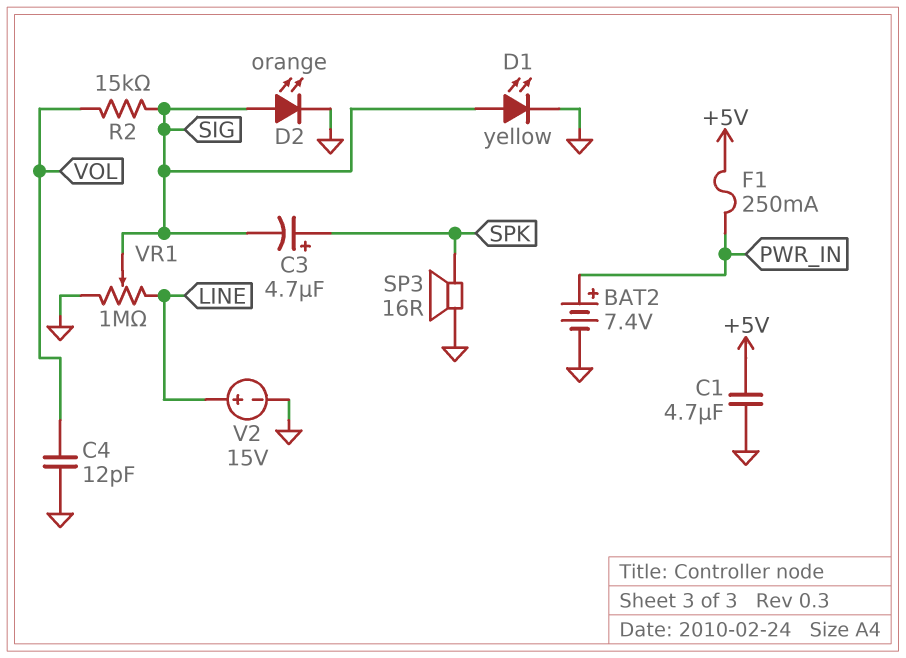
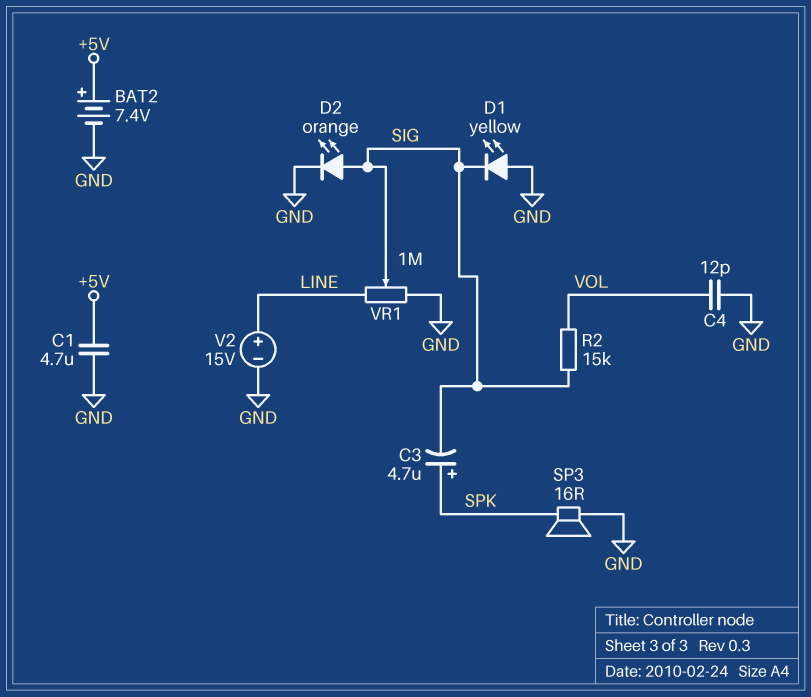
BAT2: 7.4V (plus PWR_IN, minus GND) -> 7.4V (plus +5V, minus GND)
D1: LED yellow (A SIG, K GND) -> LED yellow (A GND, K SIG)
F1: 250mA (+5V, PWR_IN) -> none

